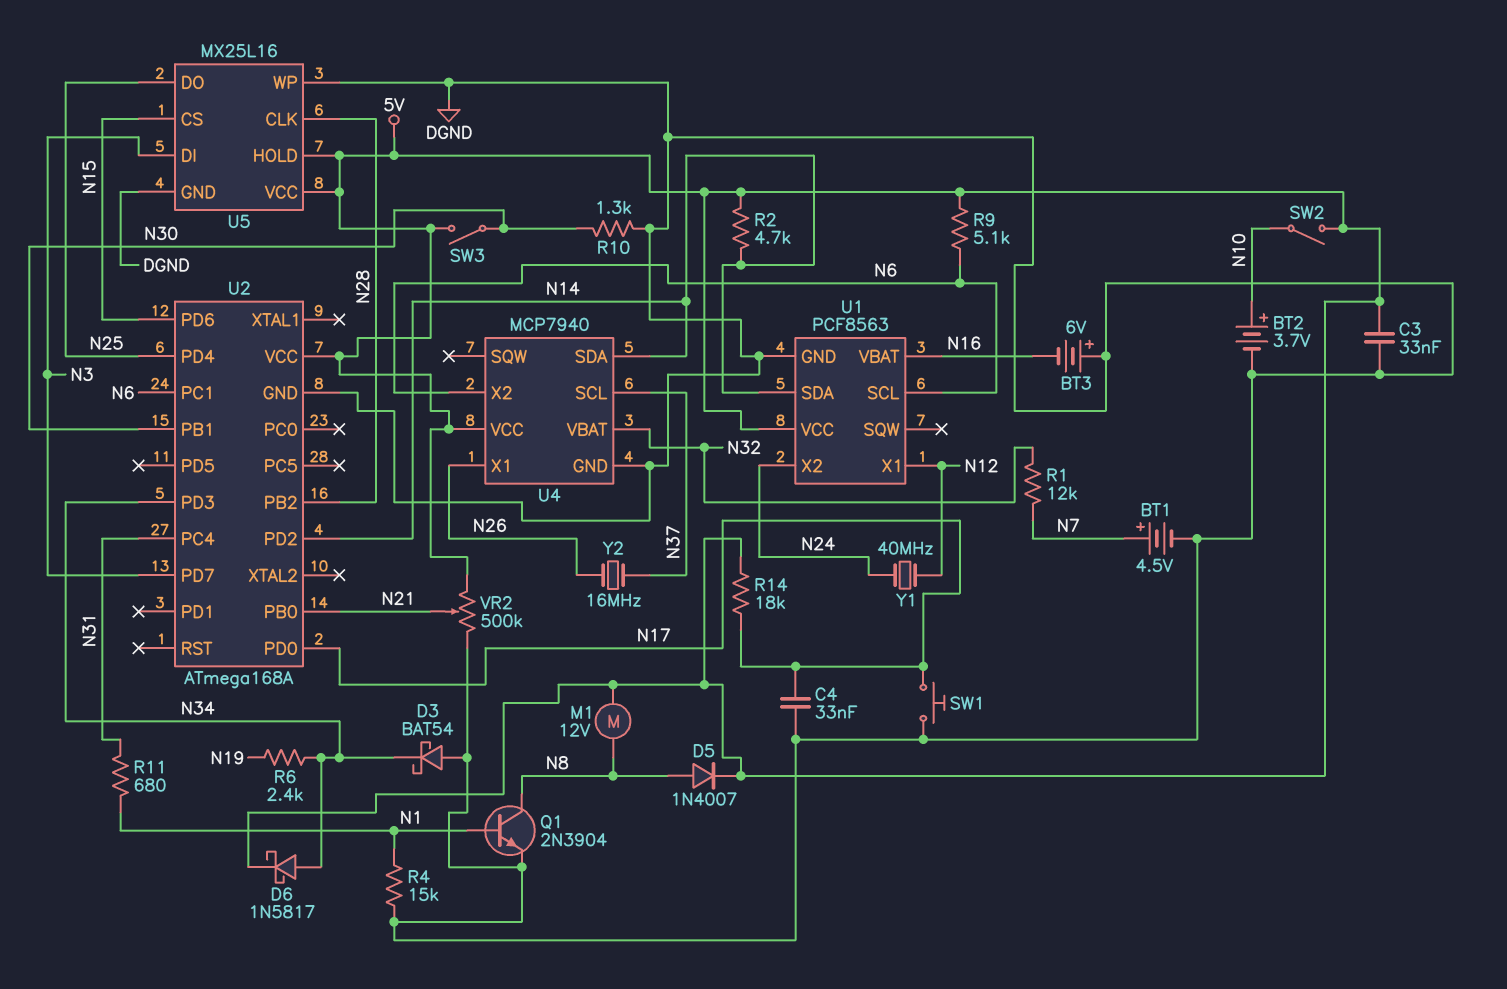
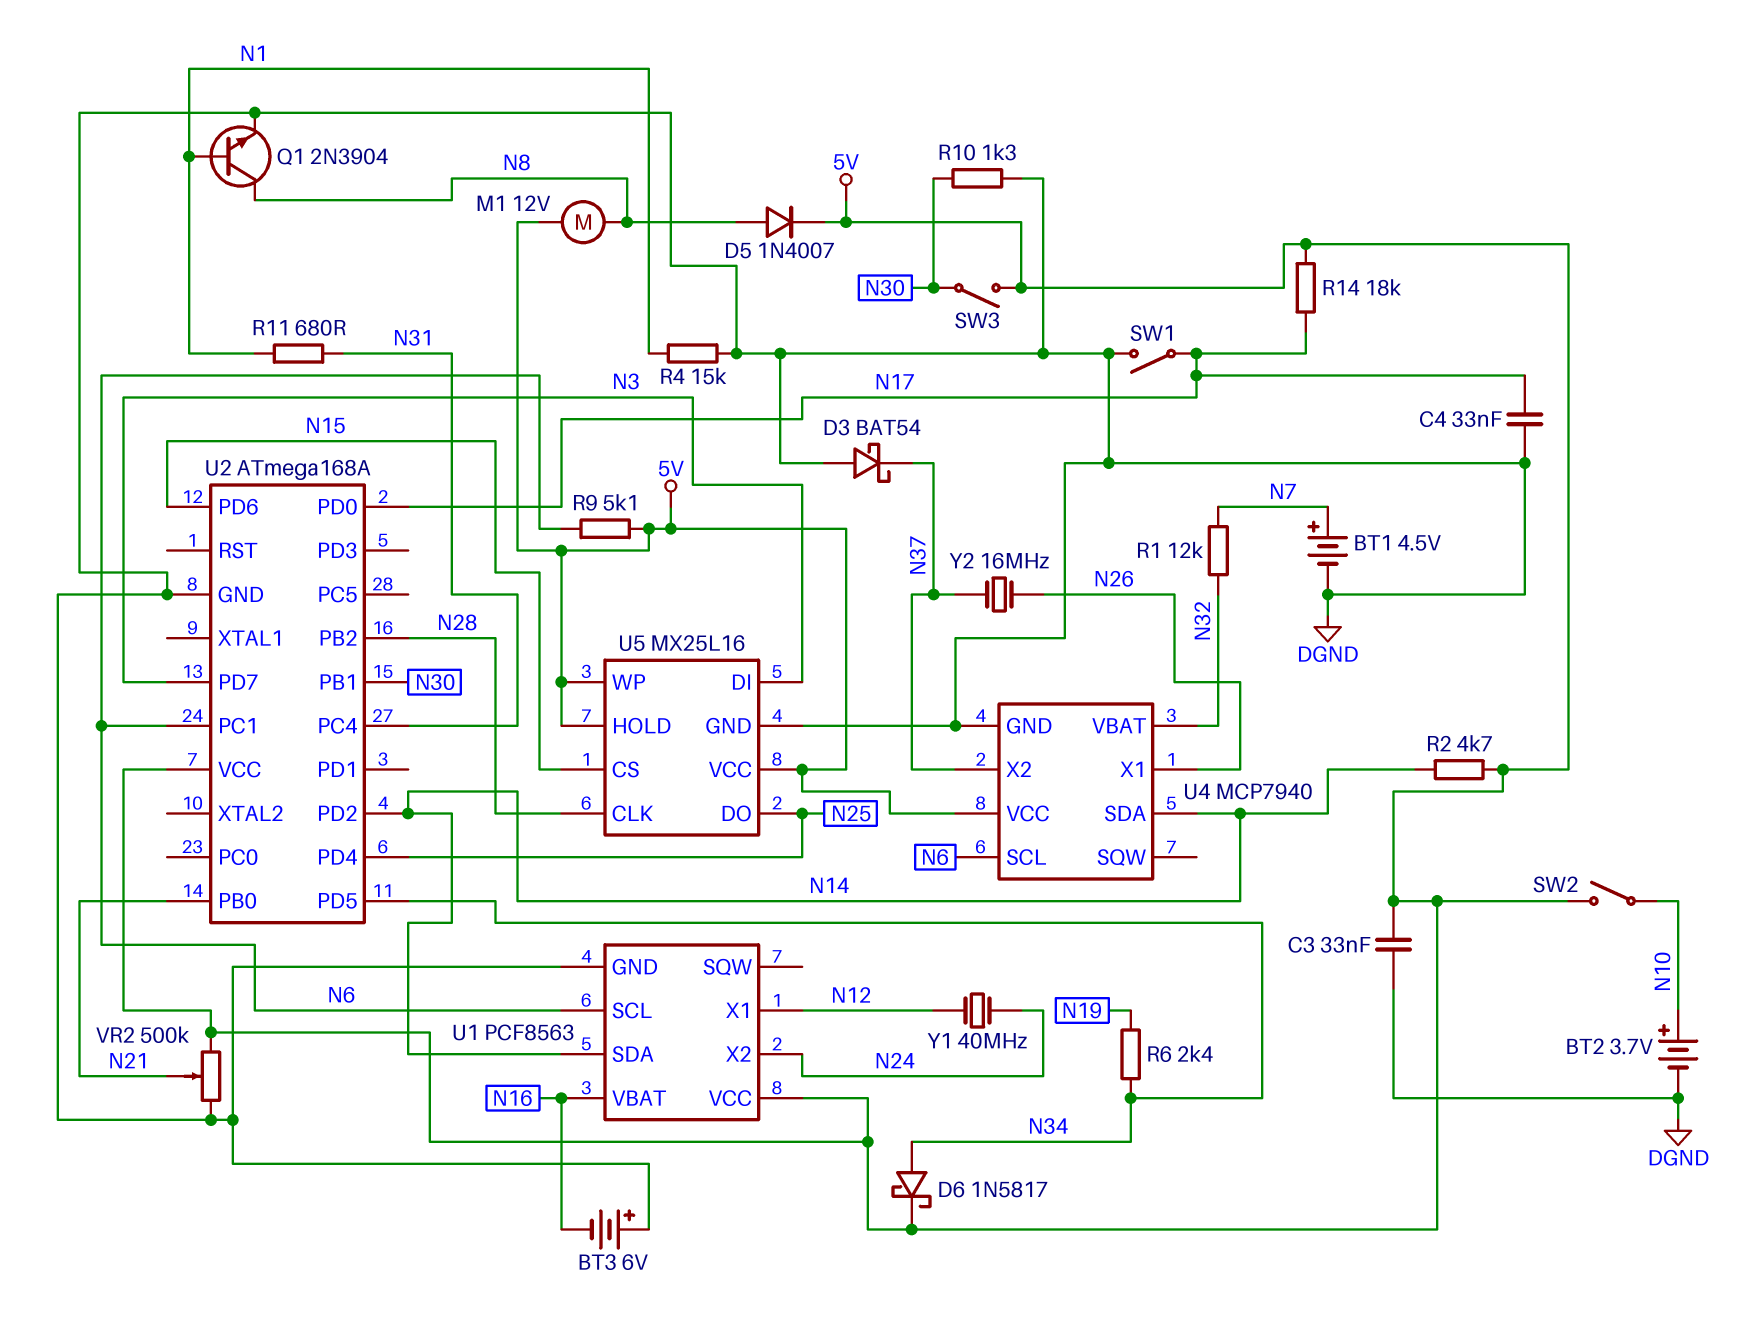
D3: schottky BAT54 (A DGND, K N34) -> schottky BAT54 (A DGND, K N37)
SW1: button (DGND, N17) -> switch (DGND, N17)
U2 pin PD3: N34 -> none
U2 pin PD5: none -> N34
U4 pin SCL: N37 -> N6
U4 pin X2: N6 -> N37
U5 pin WP: DGND -> 5V

